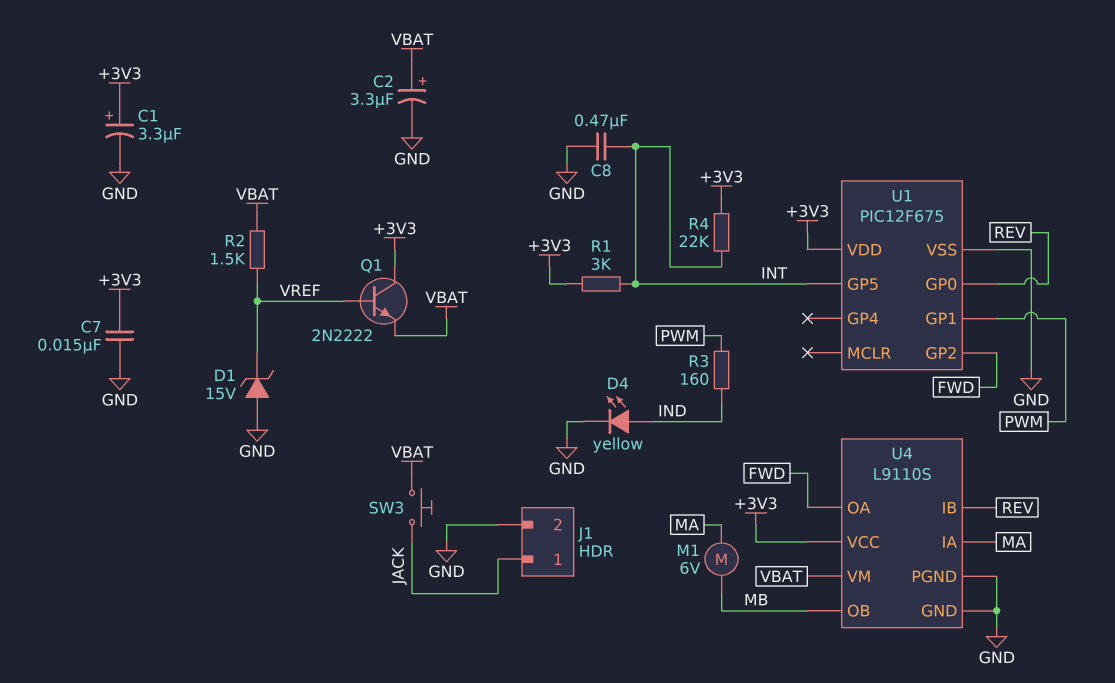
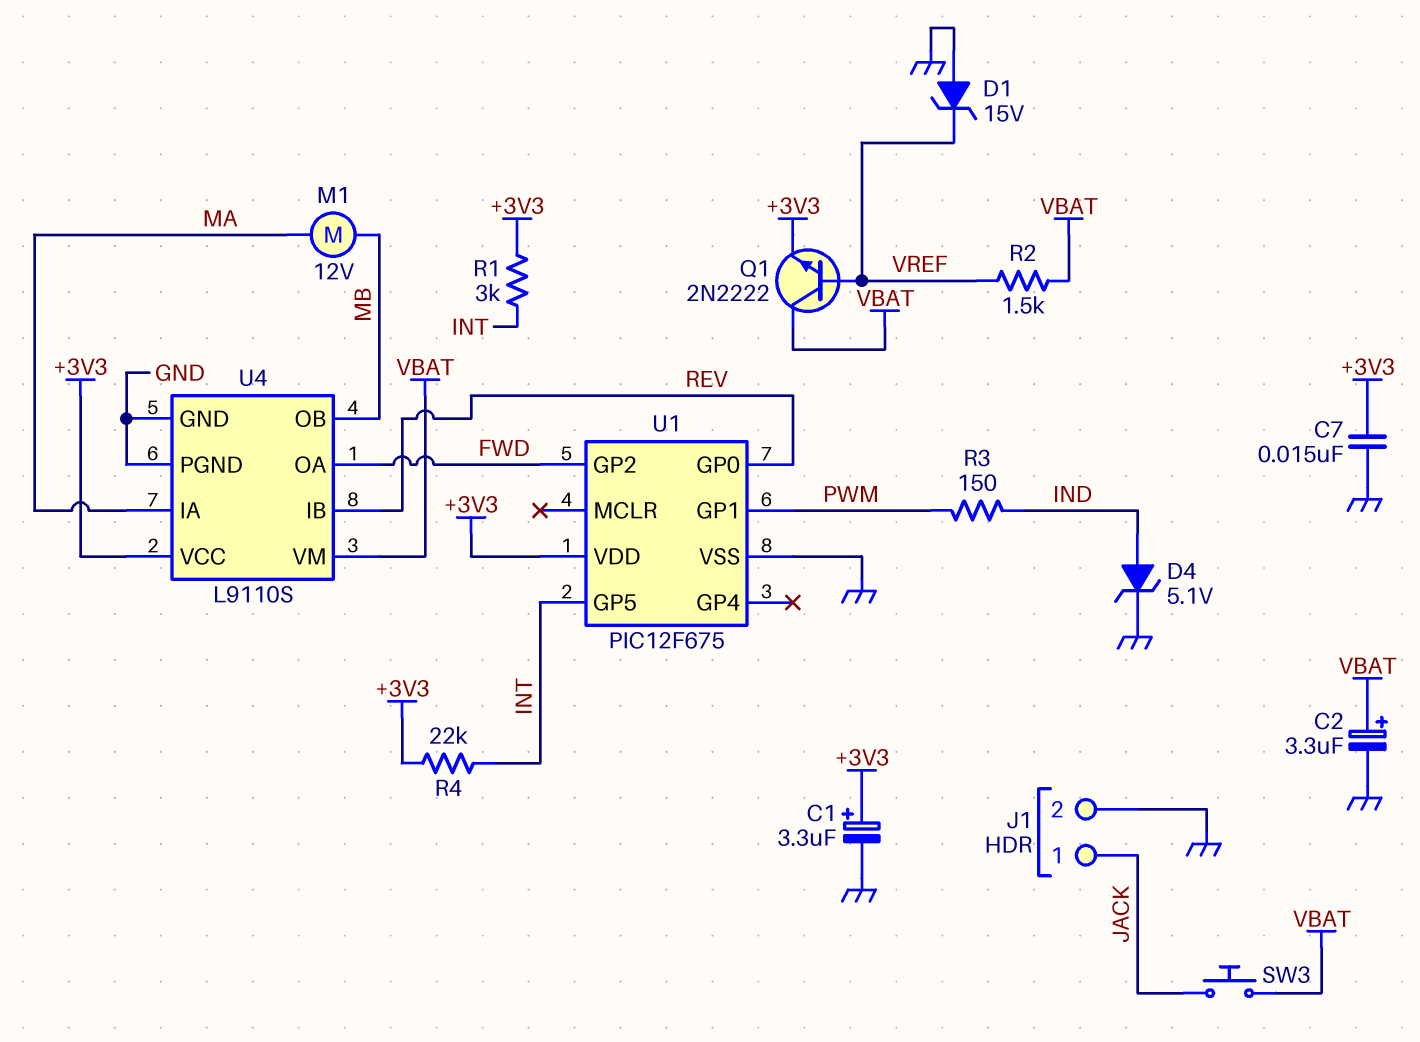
C8: 470nF (GND, INT) -> none
D4: LED yellow (A IND, K GND) -> zener 5.1V (A IND, K GND)
M1: motor 6V (MA, MB) -> motor 12V (MA, MB)
Q1: NPN 2N2222 (B VREF, C +3V3, E VBAT) -> NPN 2N2222 (B VREF, C VBAT, E +3V3)
R3: 160 (IND, PWM) -> 150 (IND, PWM)

